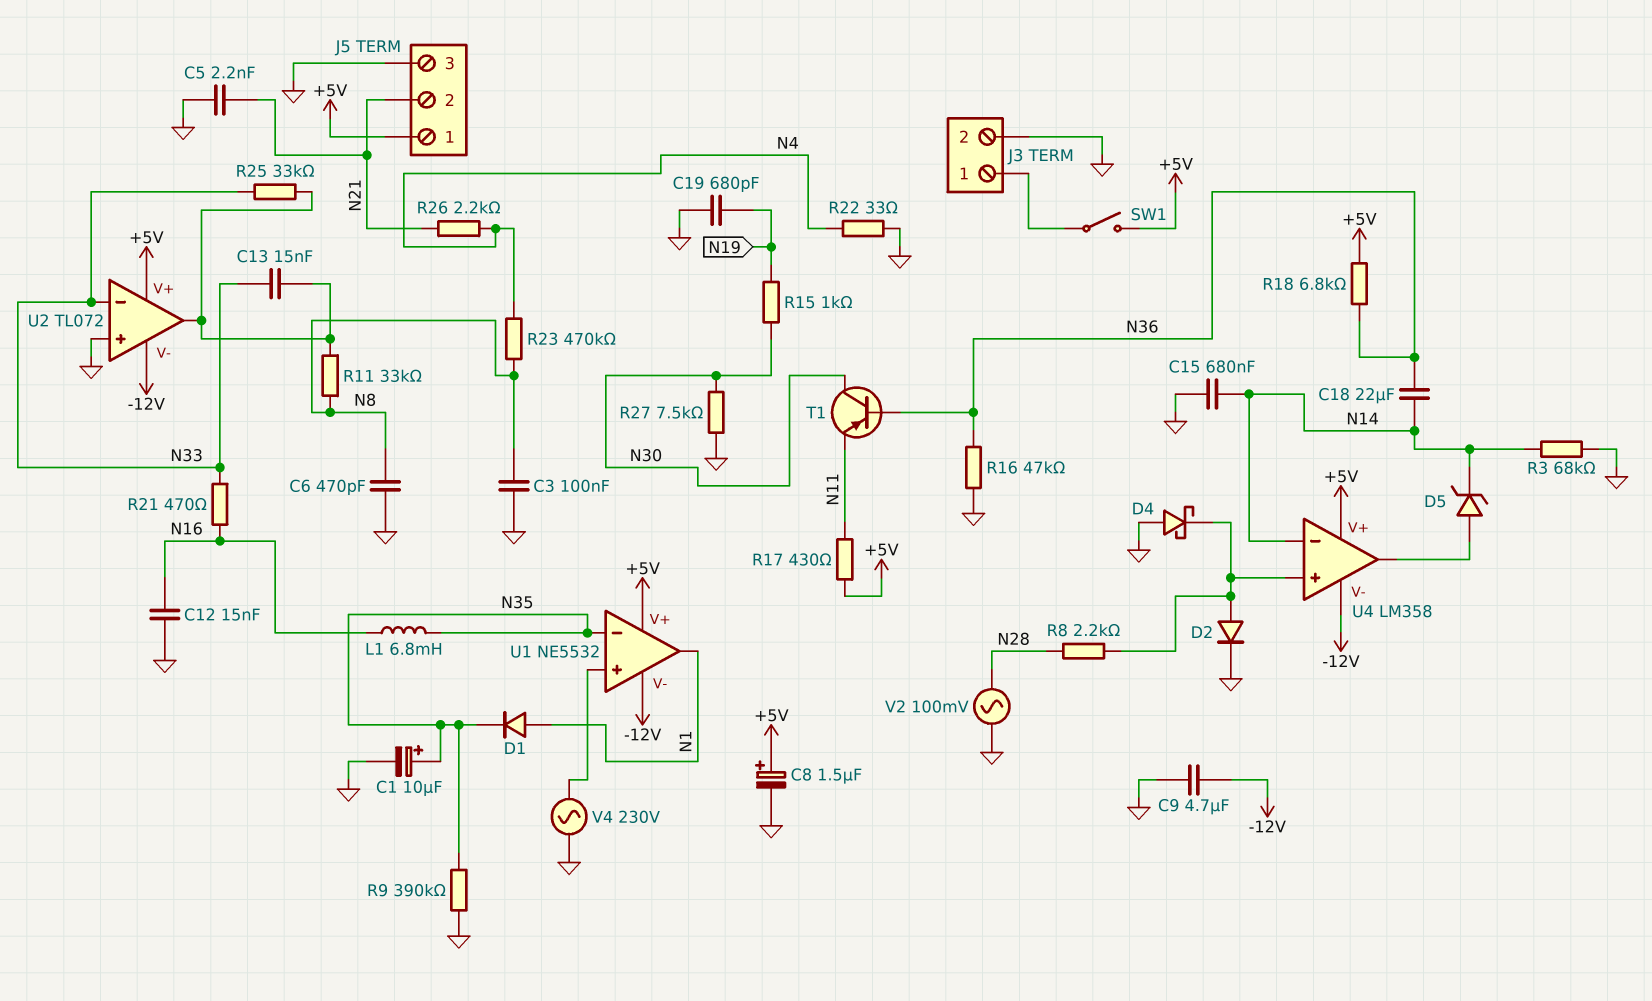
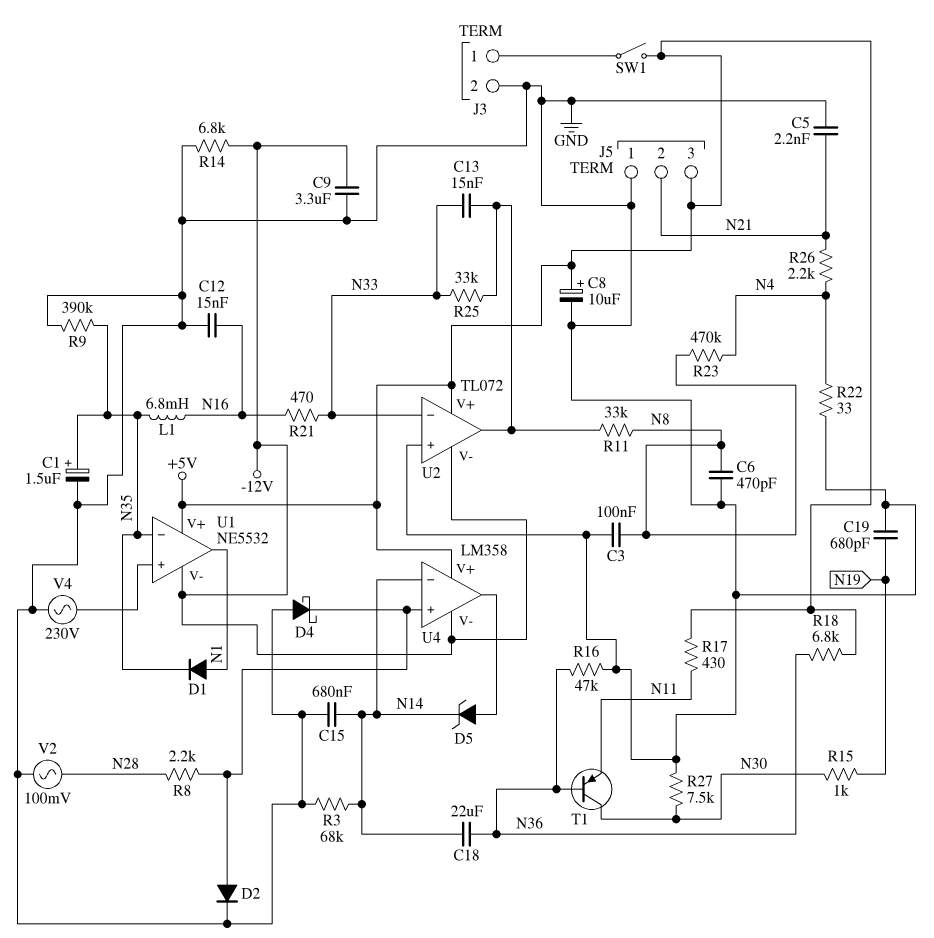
C1: 10uF (plus N35, minus GND) -> 1.5uF (plus N35, minus GND)
C8: 1.5uF (plus +5V, minus GND) -> 10uF (plus +5V, minus GND)
C9: 4.7uF (-12V, GND) -> 3.3uF (-12V, GND)
J5 pin 1: +5V -> GND
J5 pin 3: GND -> +5V
R14: none -> 6.8k (-12V, GND)

